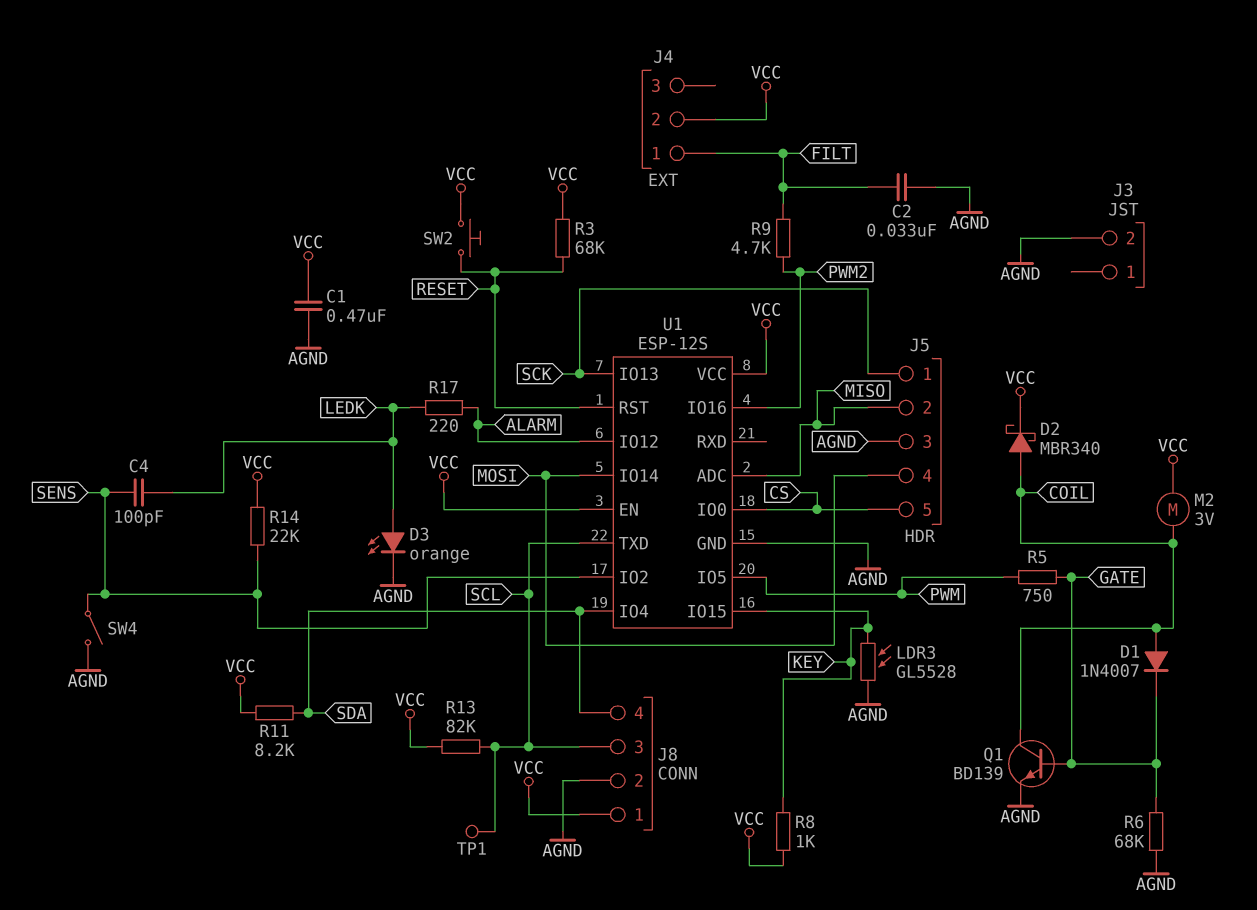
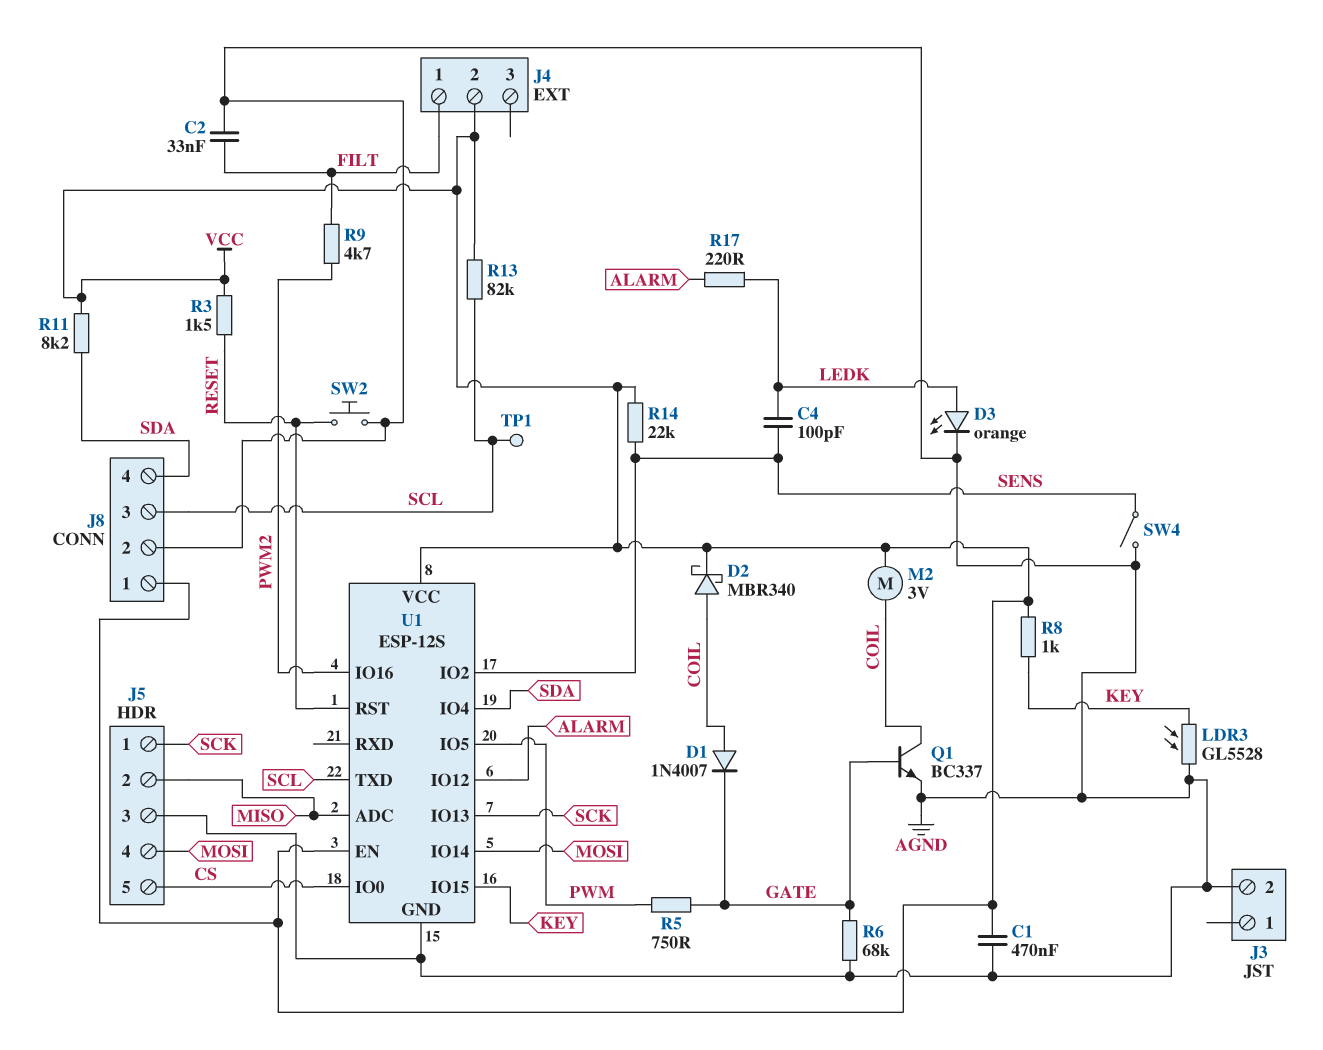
Q1: NPN BD139 (B GATE, C COIL, E AGND) -> NPN BC337 (B GATE, C COIL, E AGND)
R3: 68k (RESET, VCC) -> 1.5k (RESET, VCC)
SW2: button (RESET, VCC) -> button (AGND, RESET)

